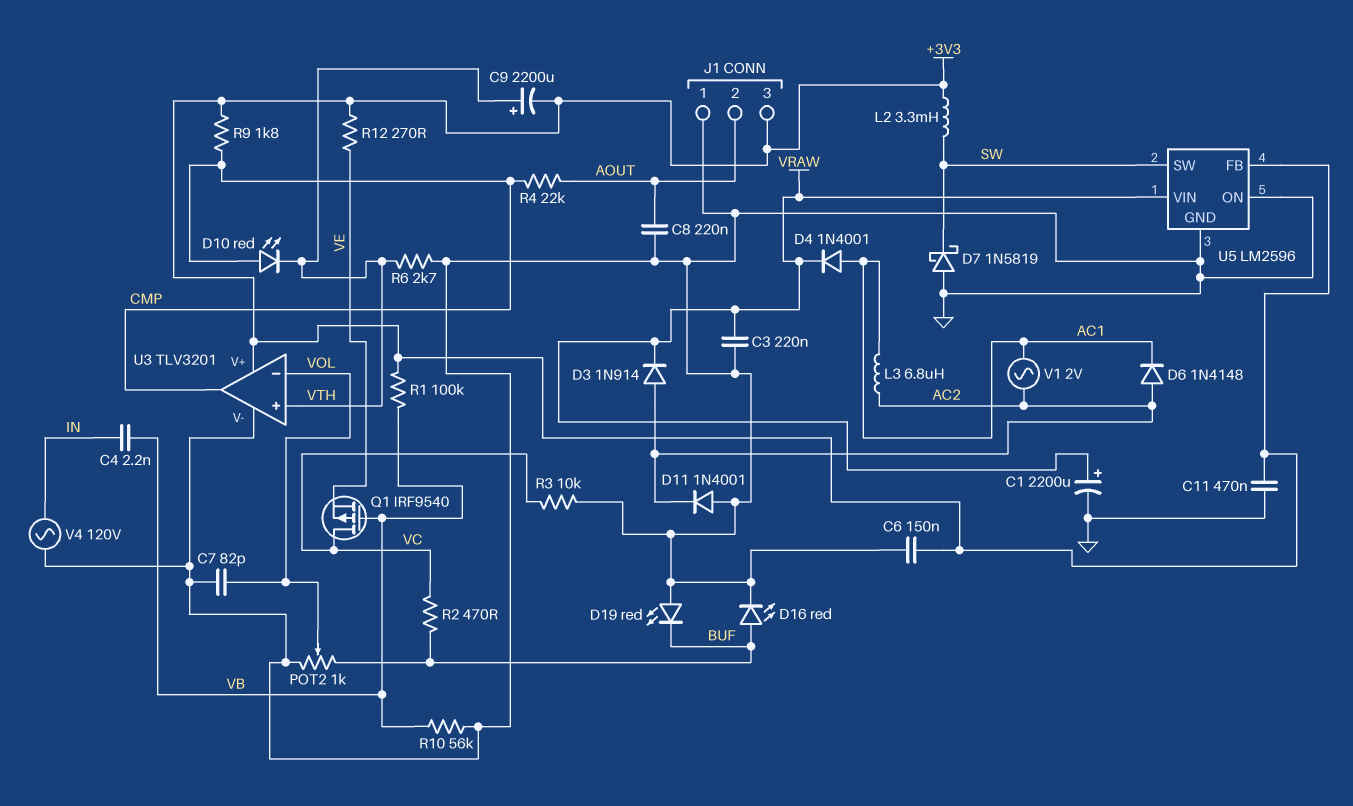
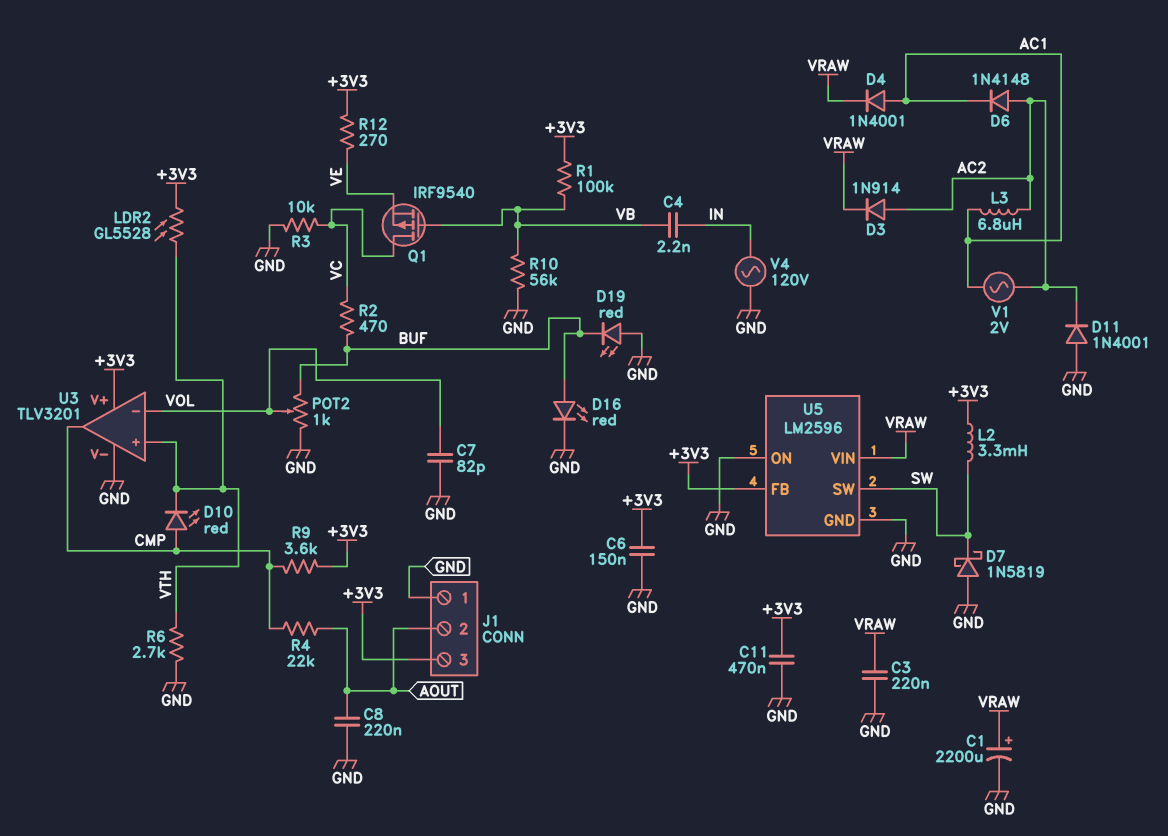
C9: 2200uF (plus VTH, minus +3V3) -> none
LDR2: none -> GL5528 (+3V3, VTH)
R9: 1.8k (+3V3, CMP) -> 3.6k (+3V3, CMP)

